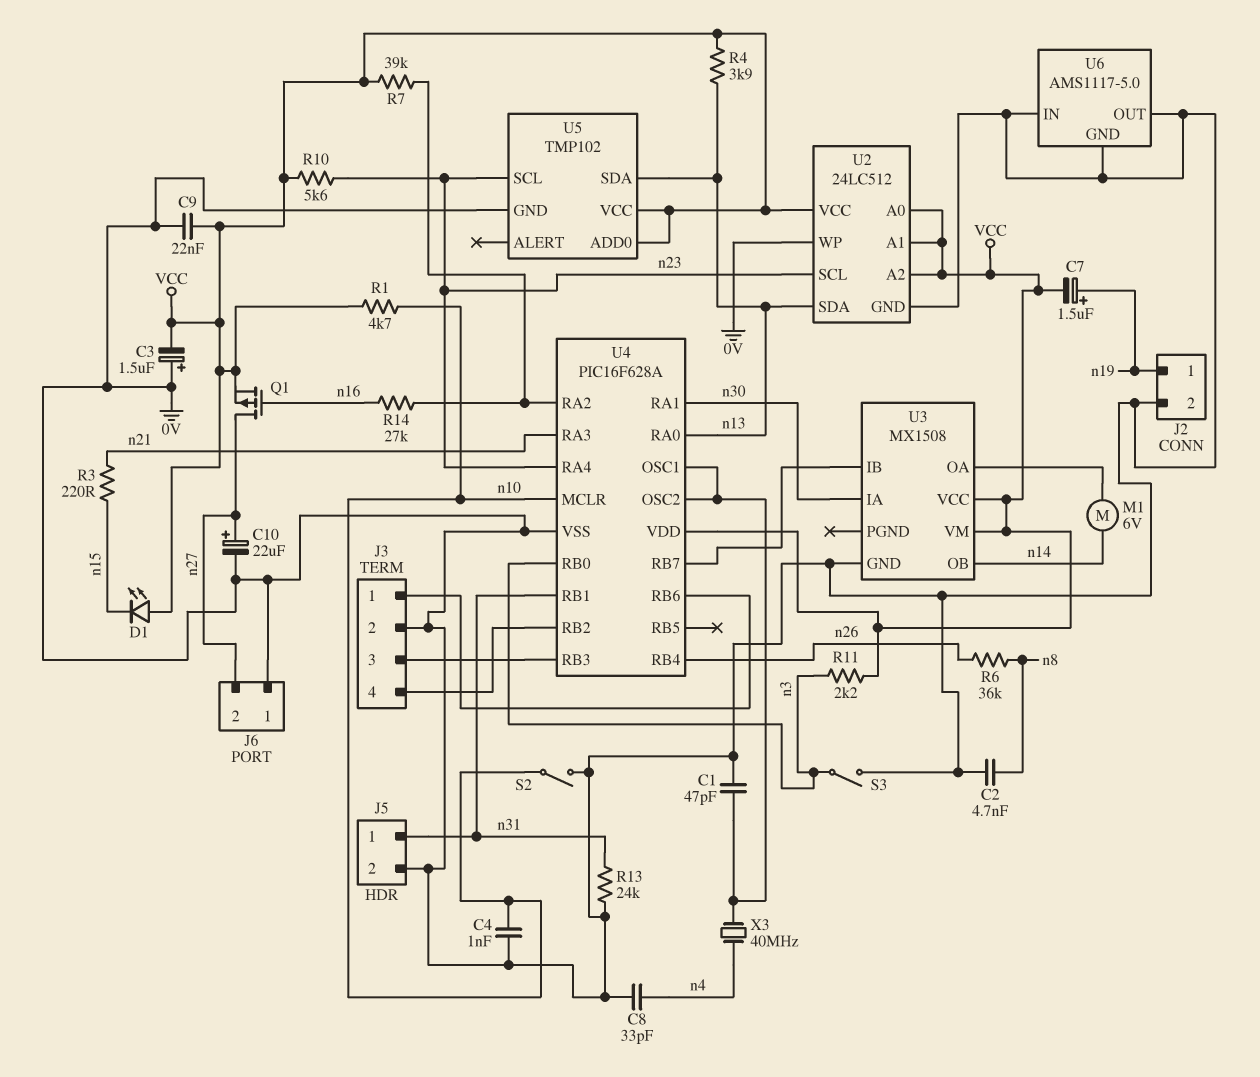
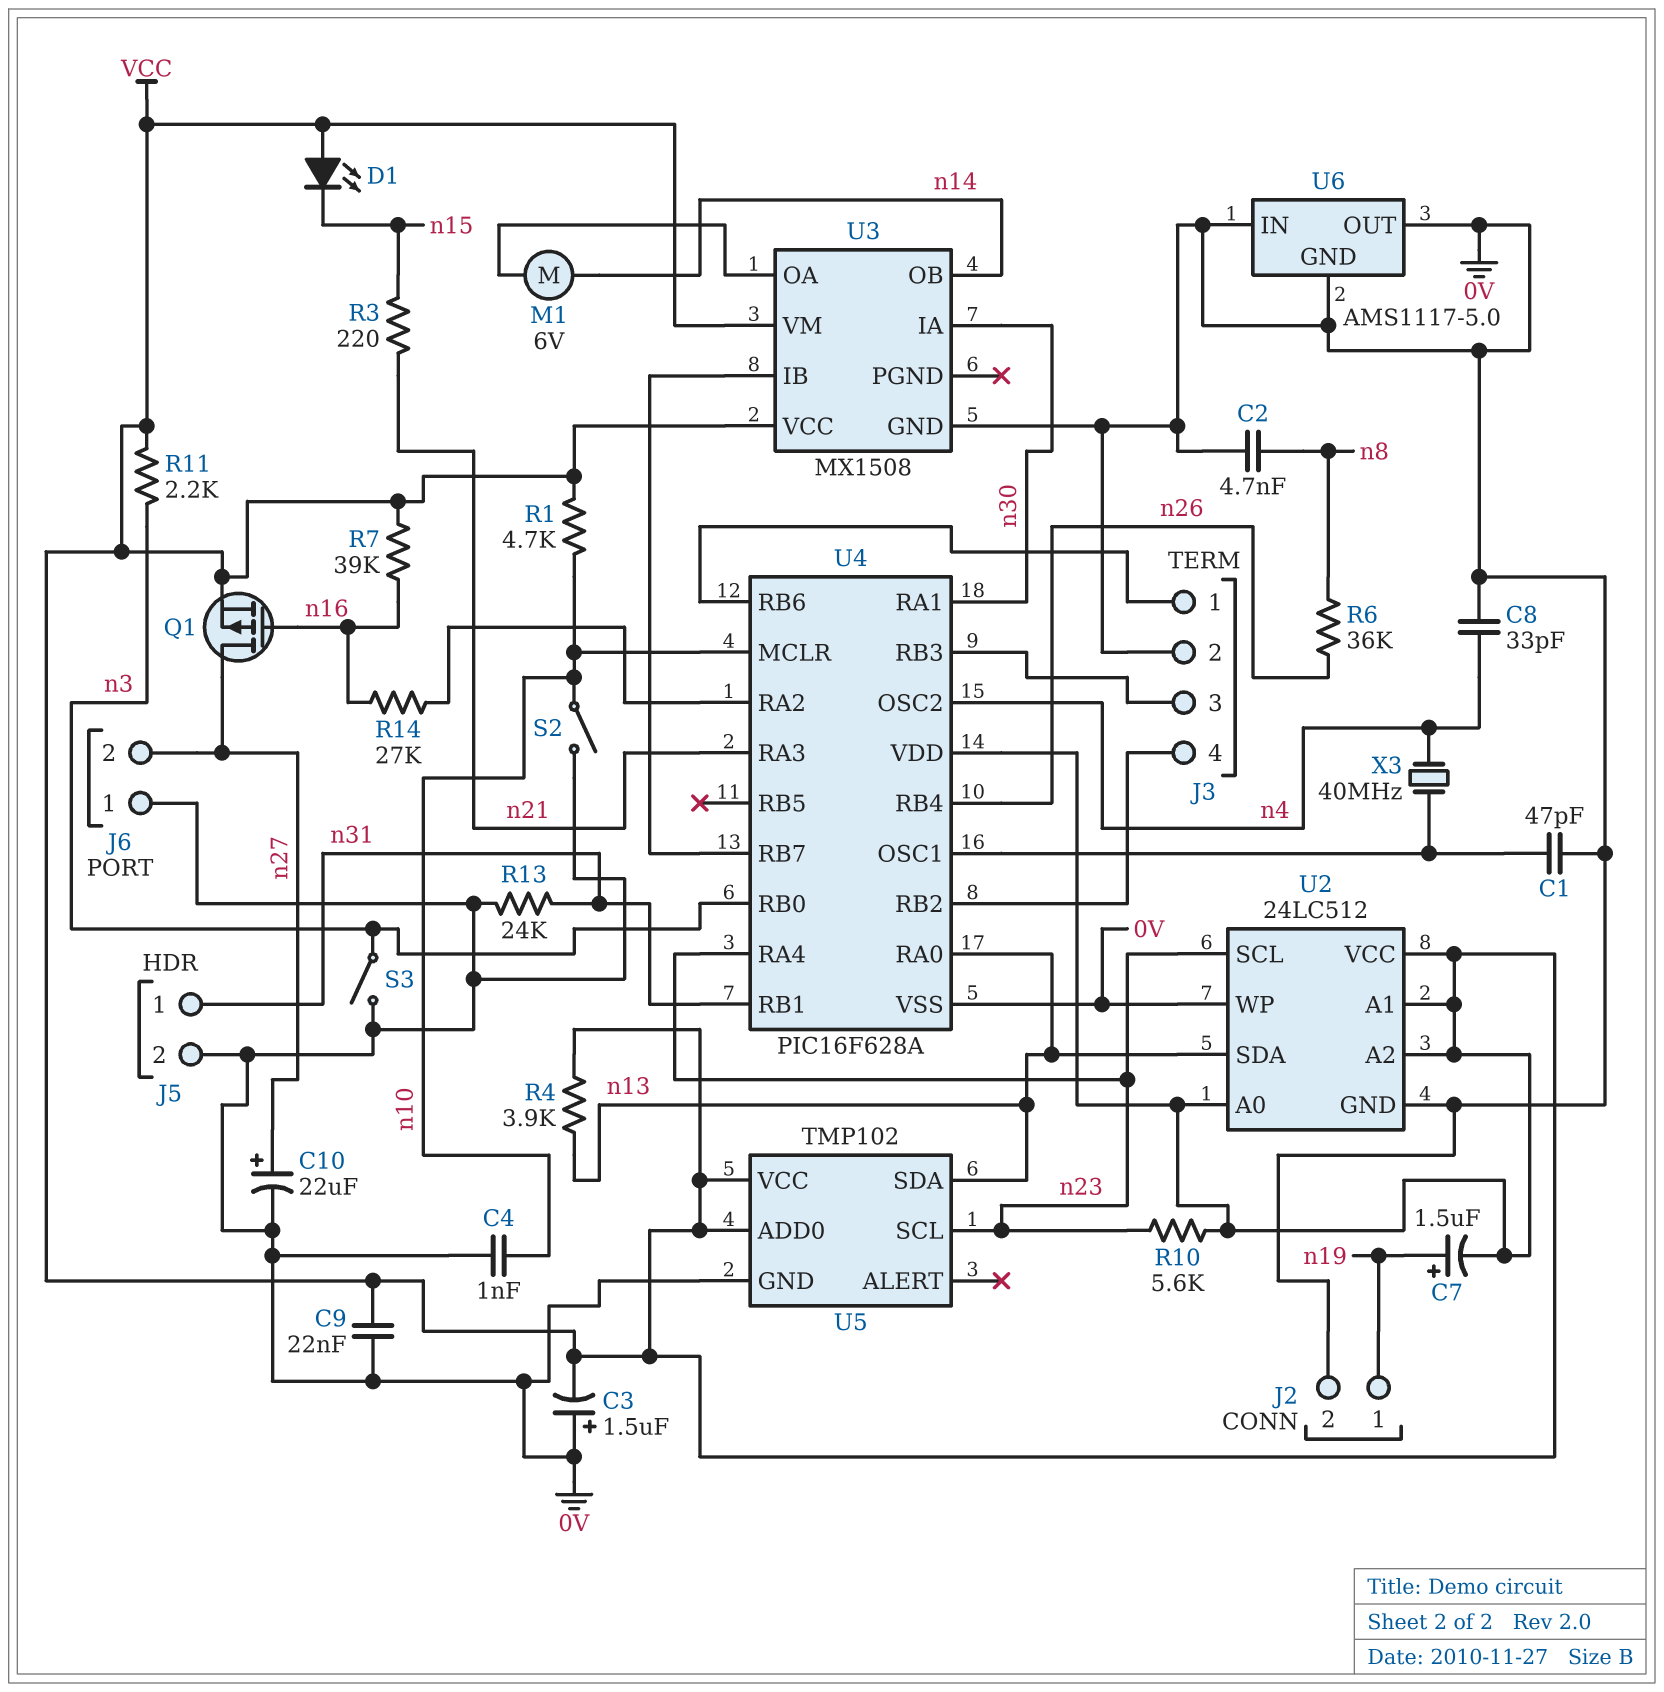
R7: 39k (U4/RA2, VCC) -> 39k (VCC, n16)
U4 pin OSC2: U4/OSC1 -> n4

